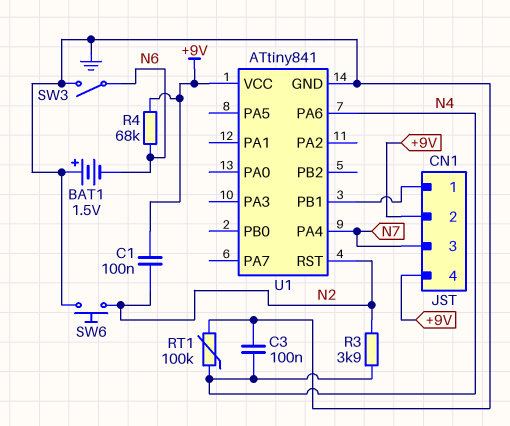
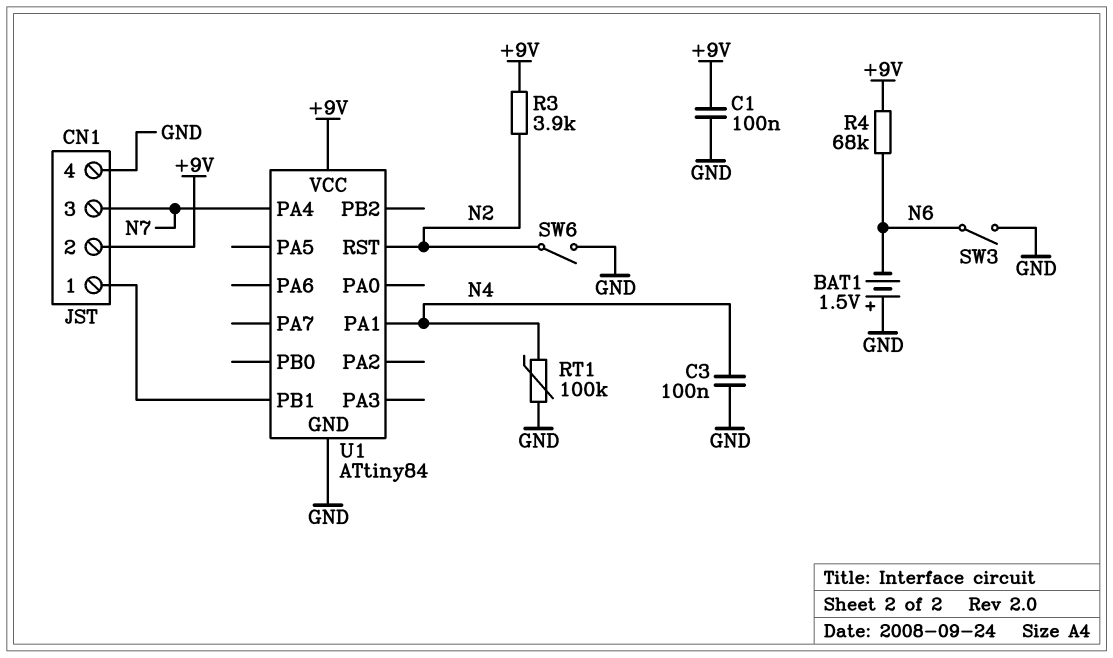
C1: 100nF (+9V, N2) -> 100nF (+9V, GND)
CN1 pin 4: +9V -> GND
R3: 3.9k (N2, N4) -> 3.9k (+9V, N2)
SW6: button (GND, N2) -> switch (GND, N2)
U1: ATtiny841 -> ATtiny84
U1 pin PA1: none -> N4
U1 pin PA6: N4 -> none

